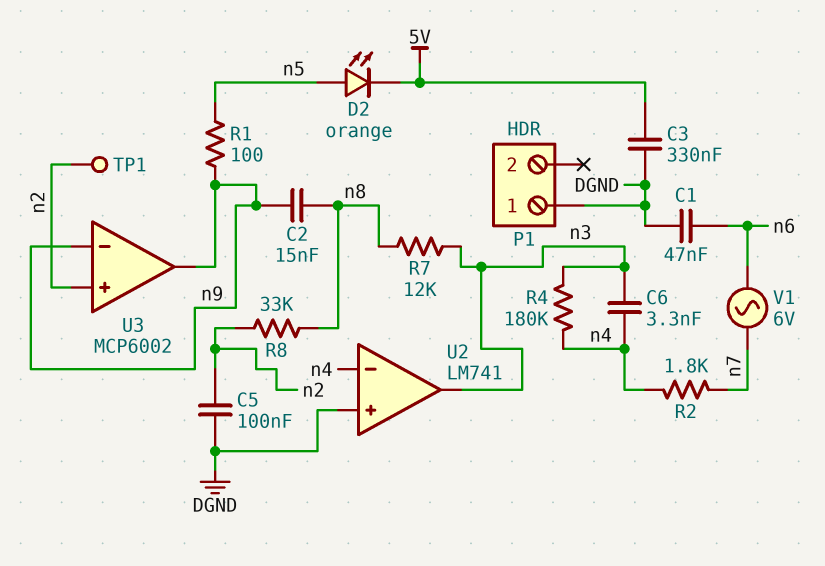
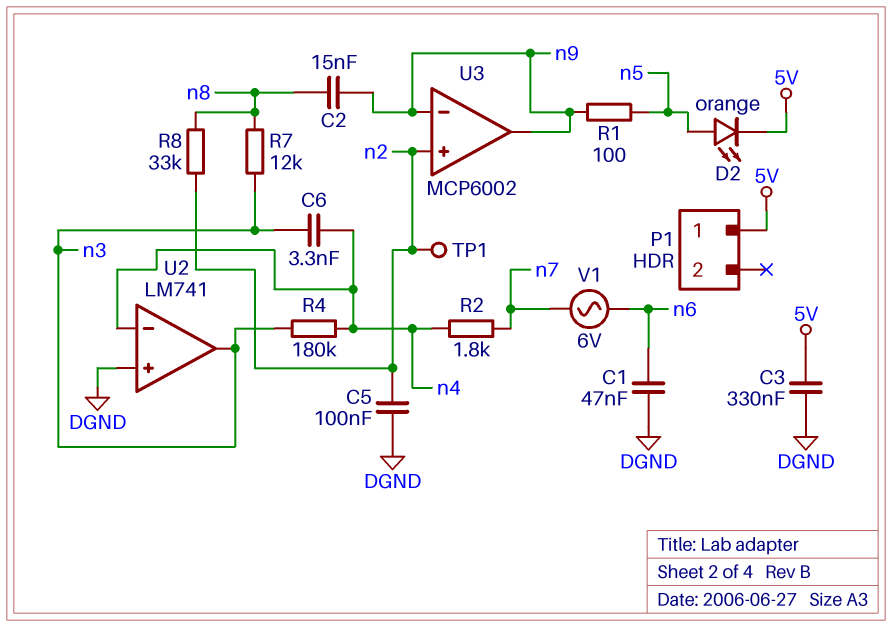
P1 pin 1: DGND -> 5V

